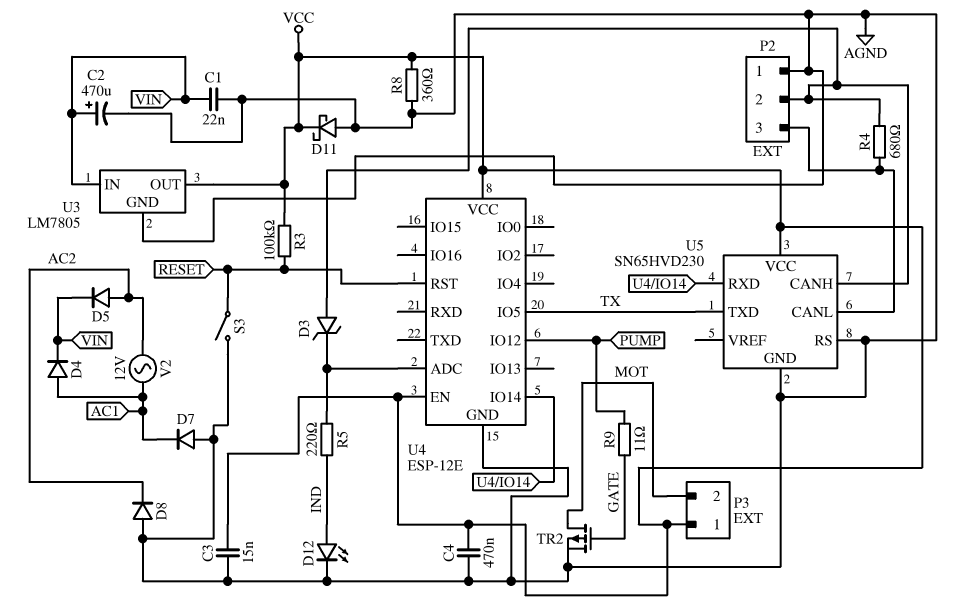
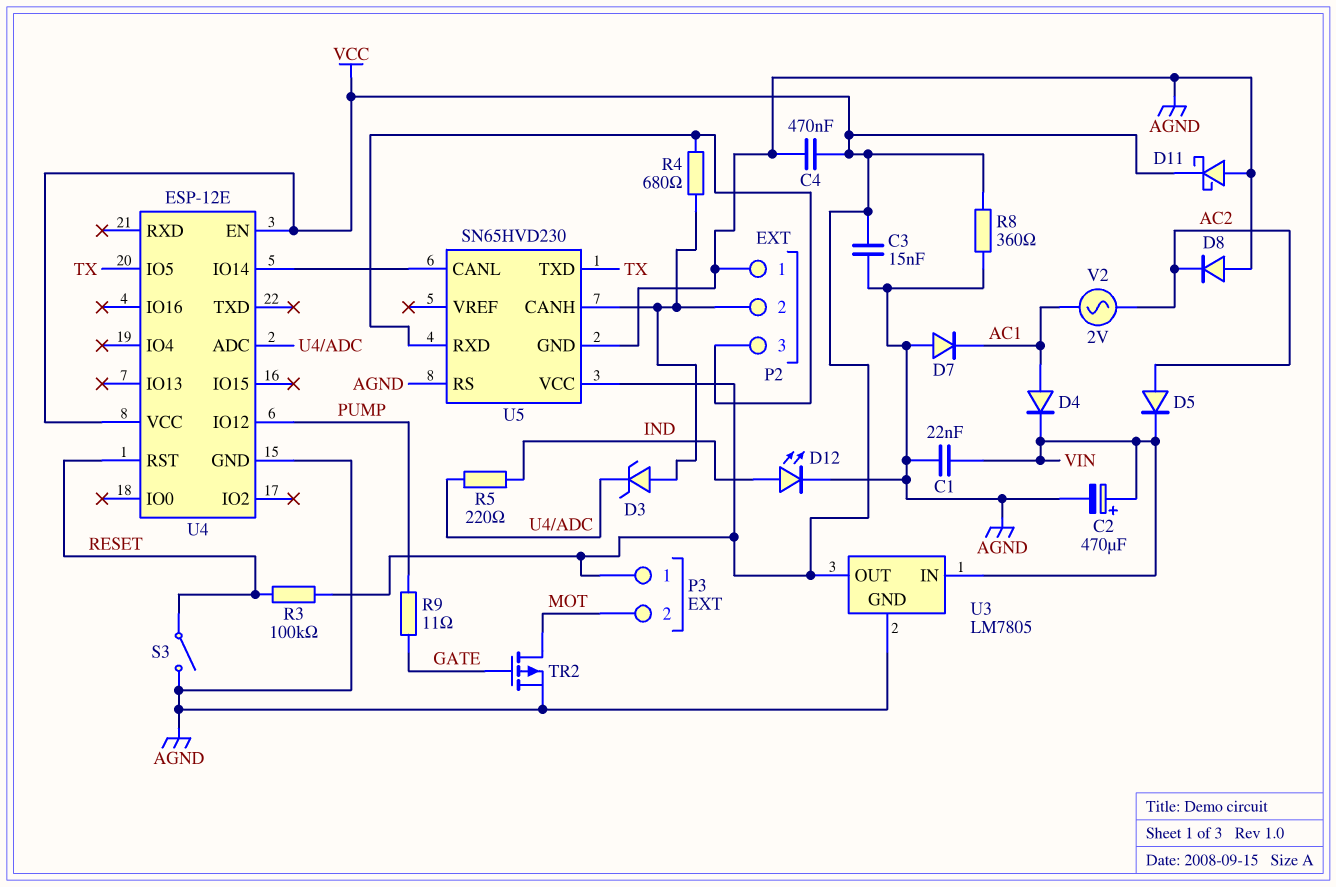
U5 pin CANL: P2/3 -> U4/IO14
U5 pin RXD: U4/IO14 -> P2/3
V2: AC 12V (AC1, AC2) -> AC 2V (AC1, AC2)

